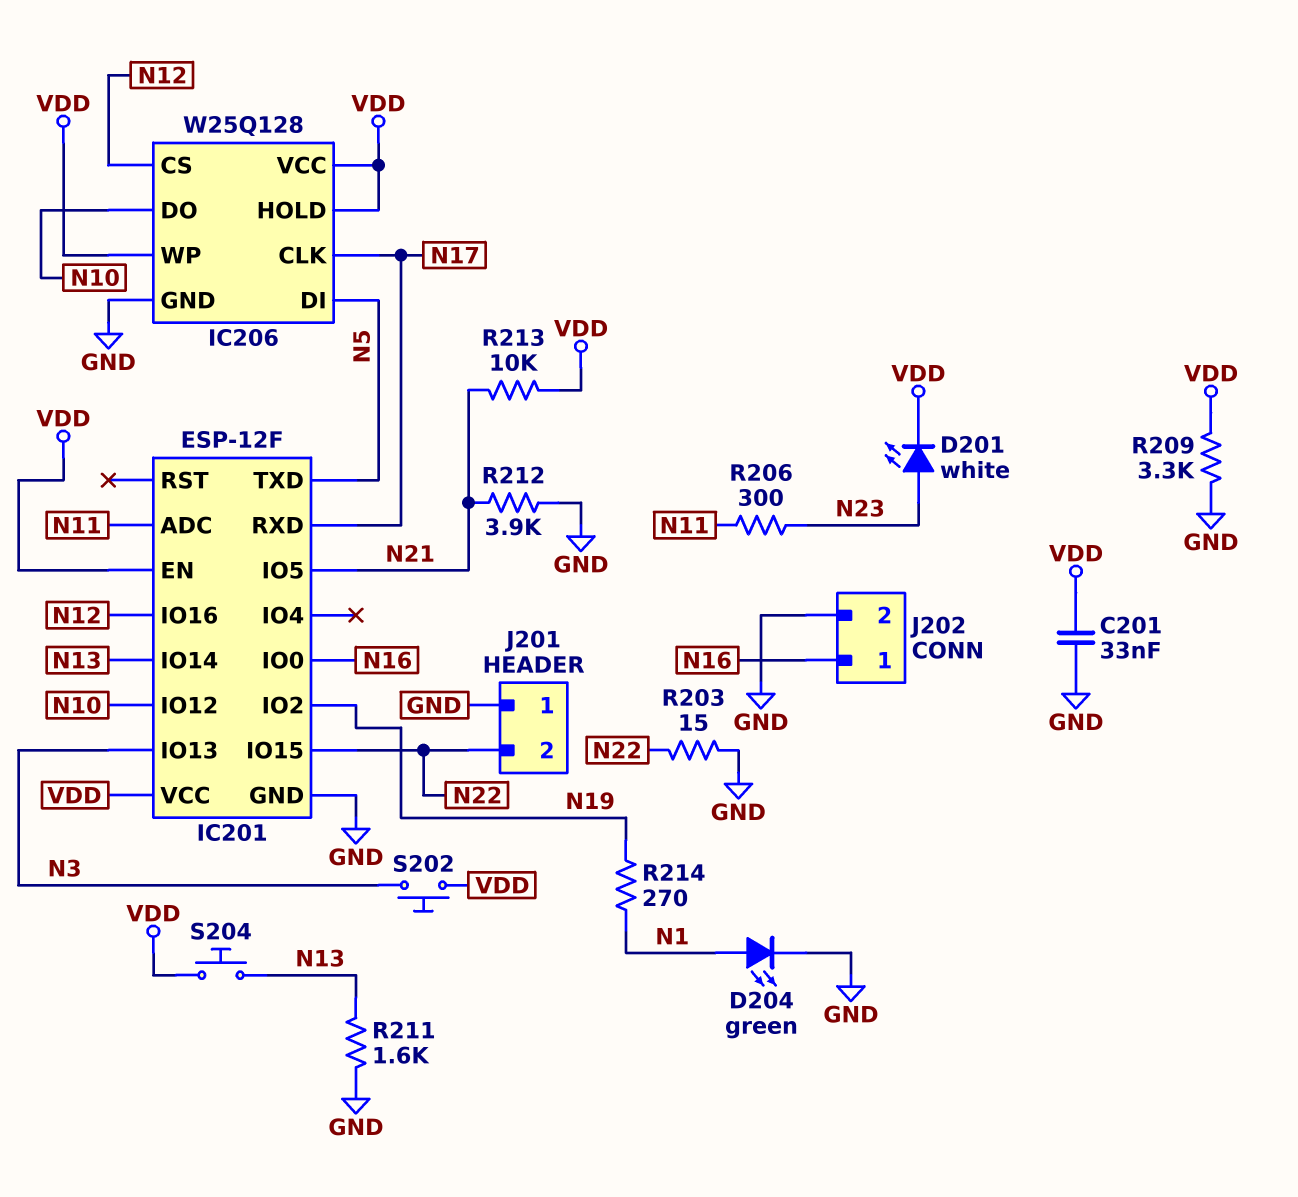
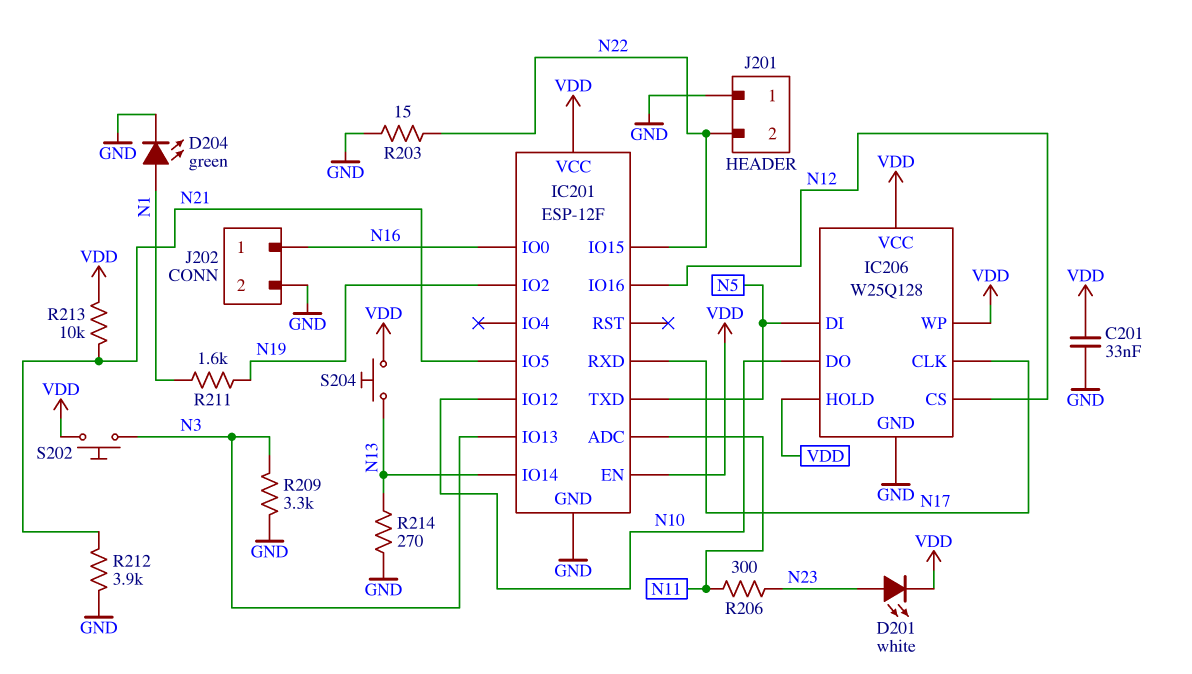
R209: 3.3k (GND, VDD) -> 3.3k (GND, N3)
R211: 1.6k (GND, N13) -> 1.6k (N1, N19)
R214: 270 (N1, N19) -> 270 (GND, N13)

